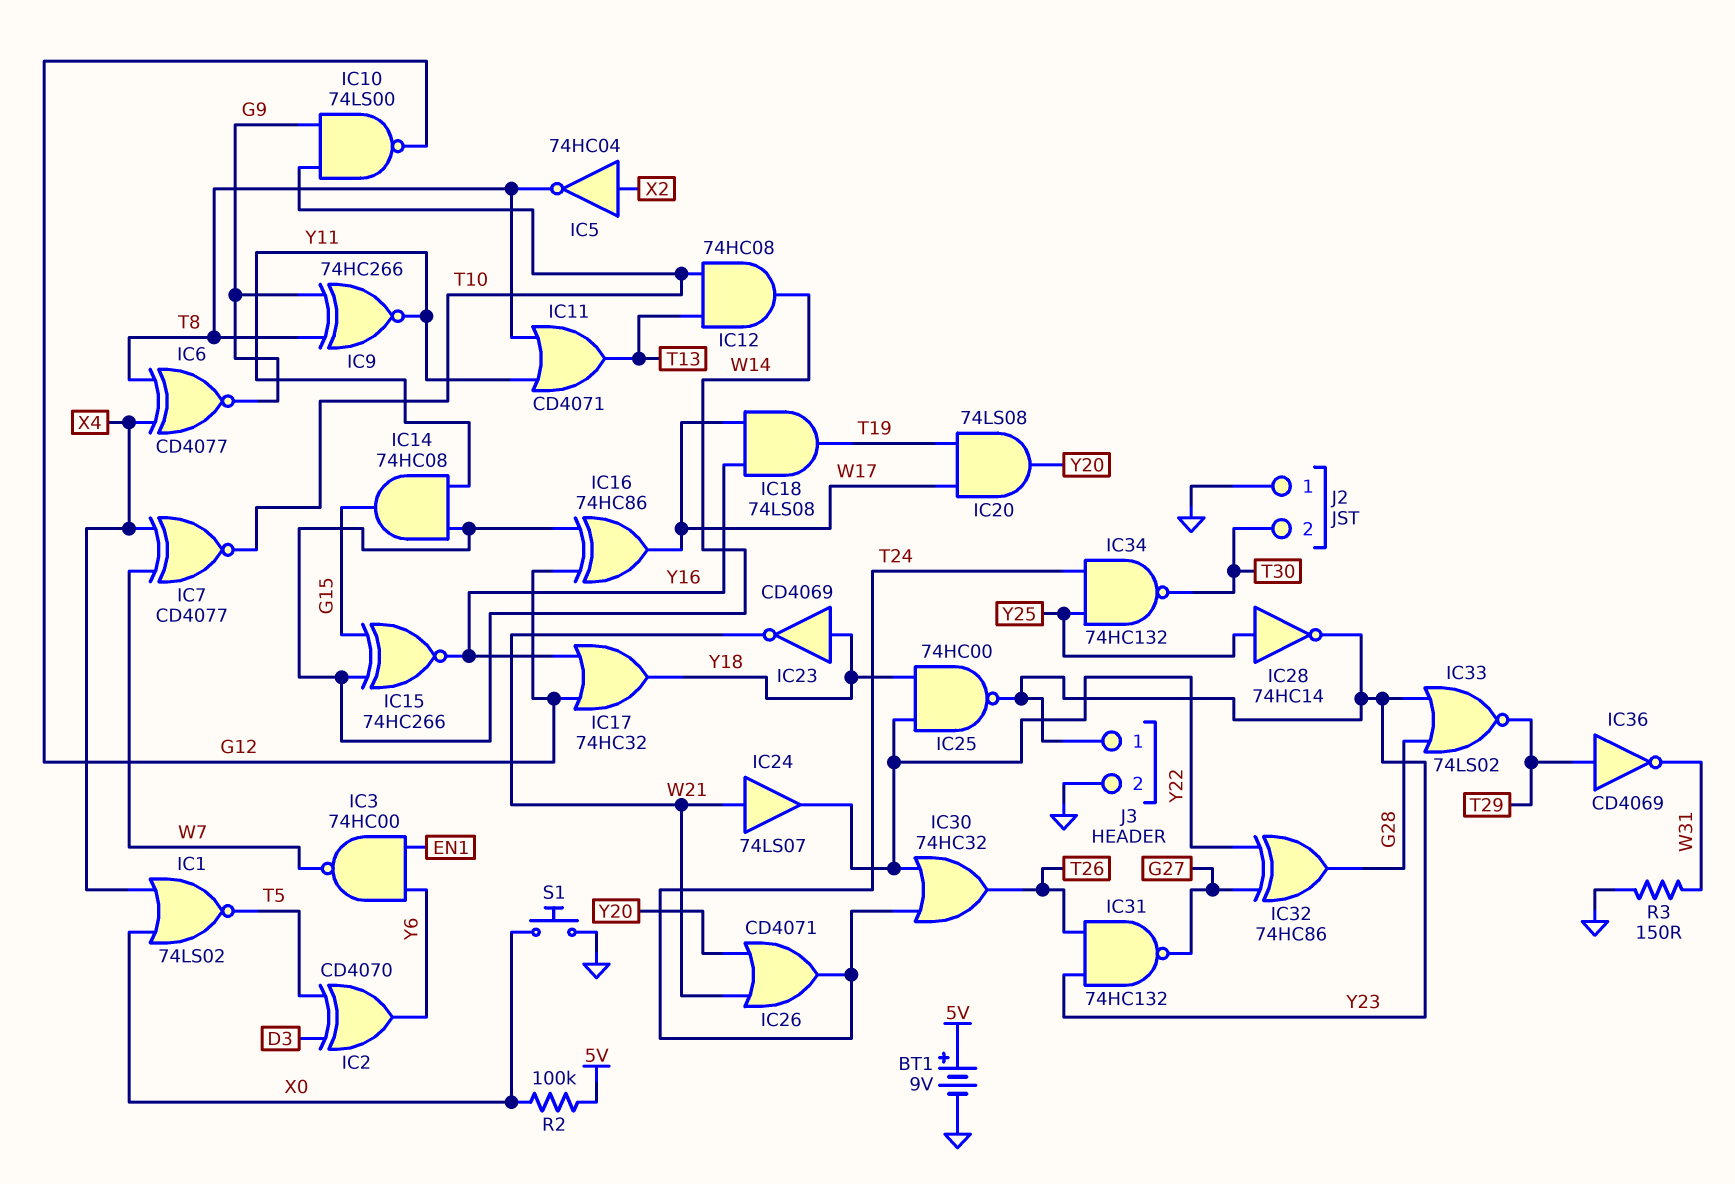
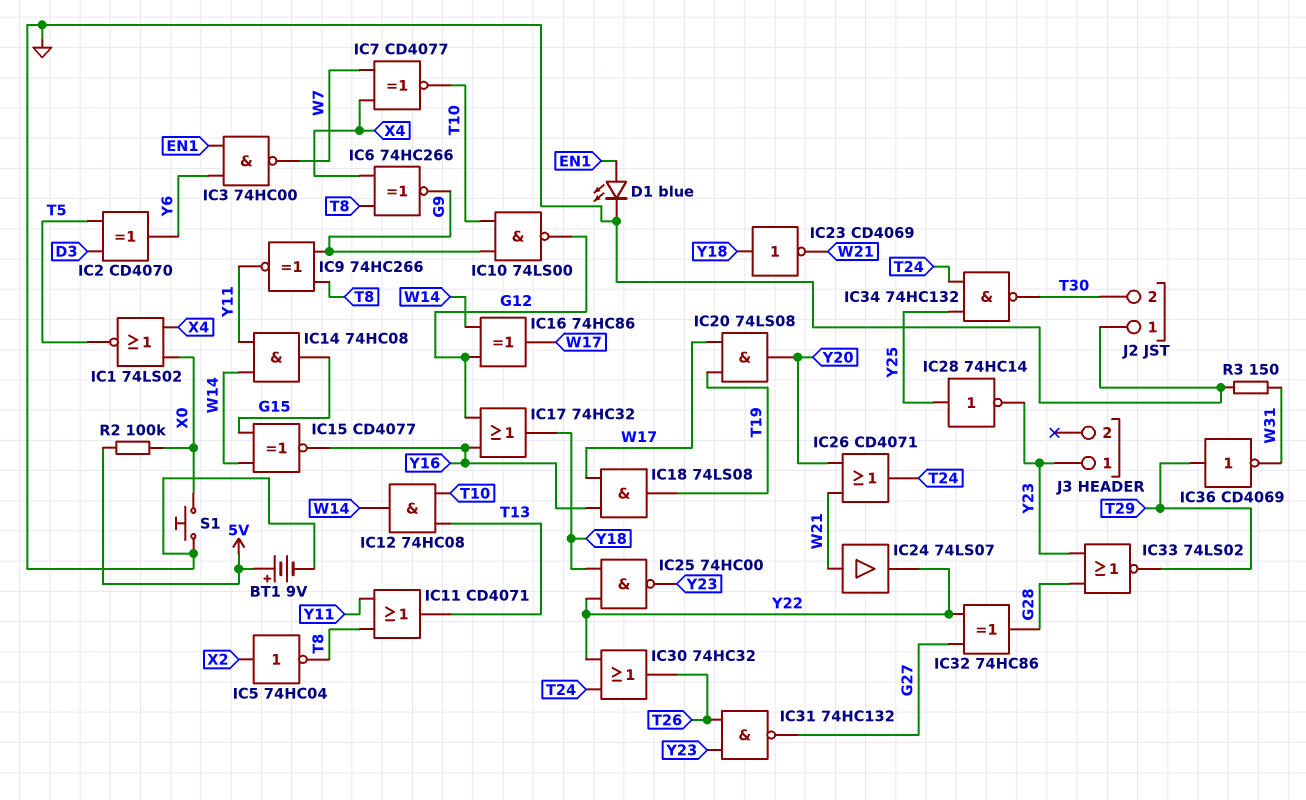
D1: none -> LED blue (A EN1, K GND)
IC6: XNOR CD4077 (in T8, in X4, out G9) -> XNOR 74HC266 (in T8, in X4, out G9)
IC15: XNOR 74HC266 (in G15, in W14, out Y16) -> XNOR CD4077 (in G15, in W14, out Y16)
J3 pin 2: GND -> none

